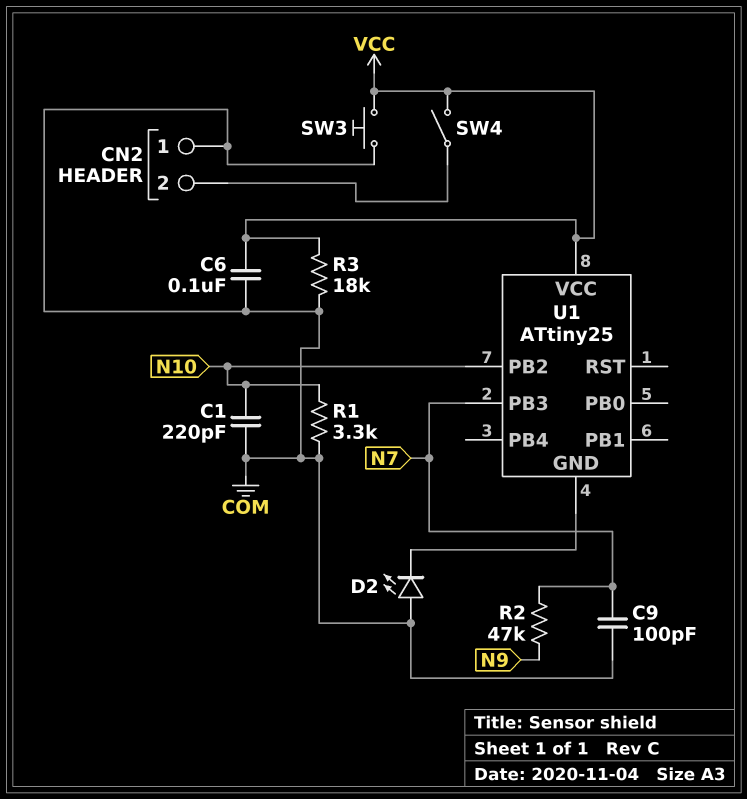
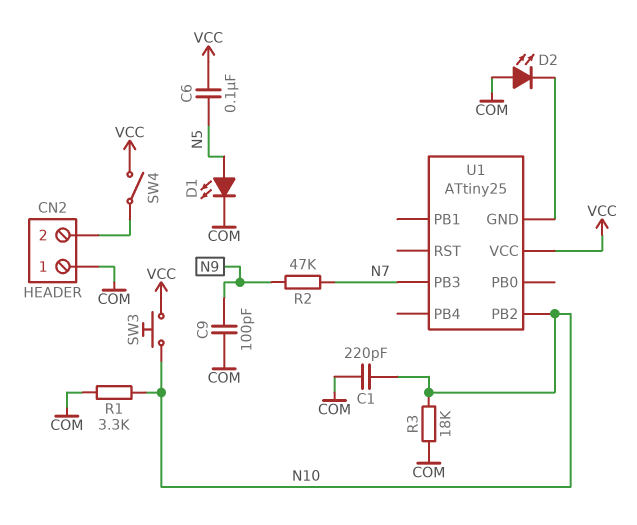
C6: 100nF (COM, VCC) -> 100nF (N5, VCC)
C9: 100pF (COM, N7) -> 100pF (COM, N9)
D1: none -> LED (A N5, K COM)
R3: 18k (COM, VCC) -> 18k (COM, N10)
SW3: button (COM, VCC) -> button (N10, VCC)

